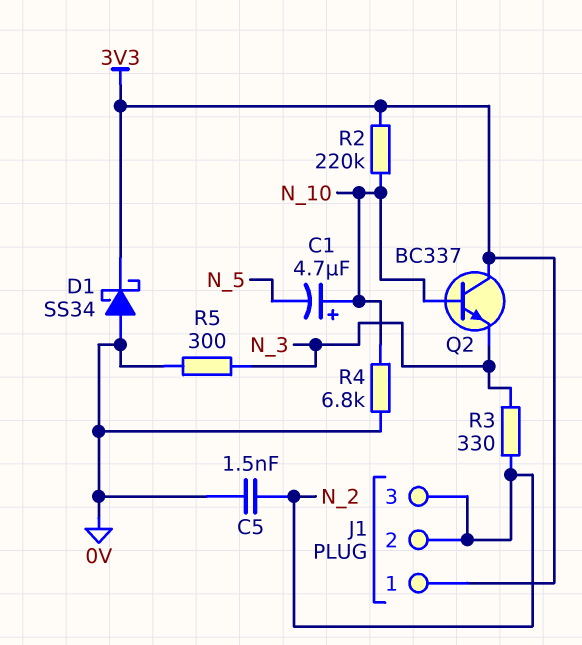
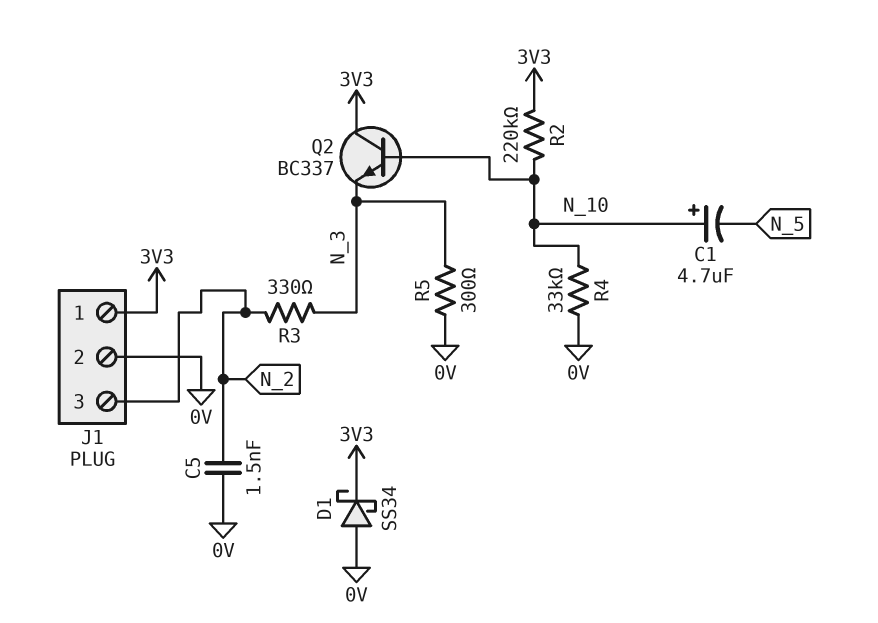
J1 pin 2: N_2 -> 0V
R4: 6.8k (0V, N_10) -> 33k (0V, N_10)

